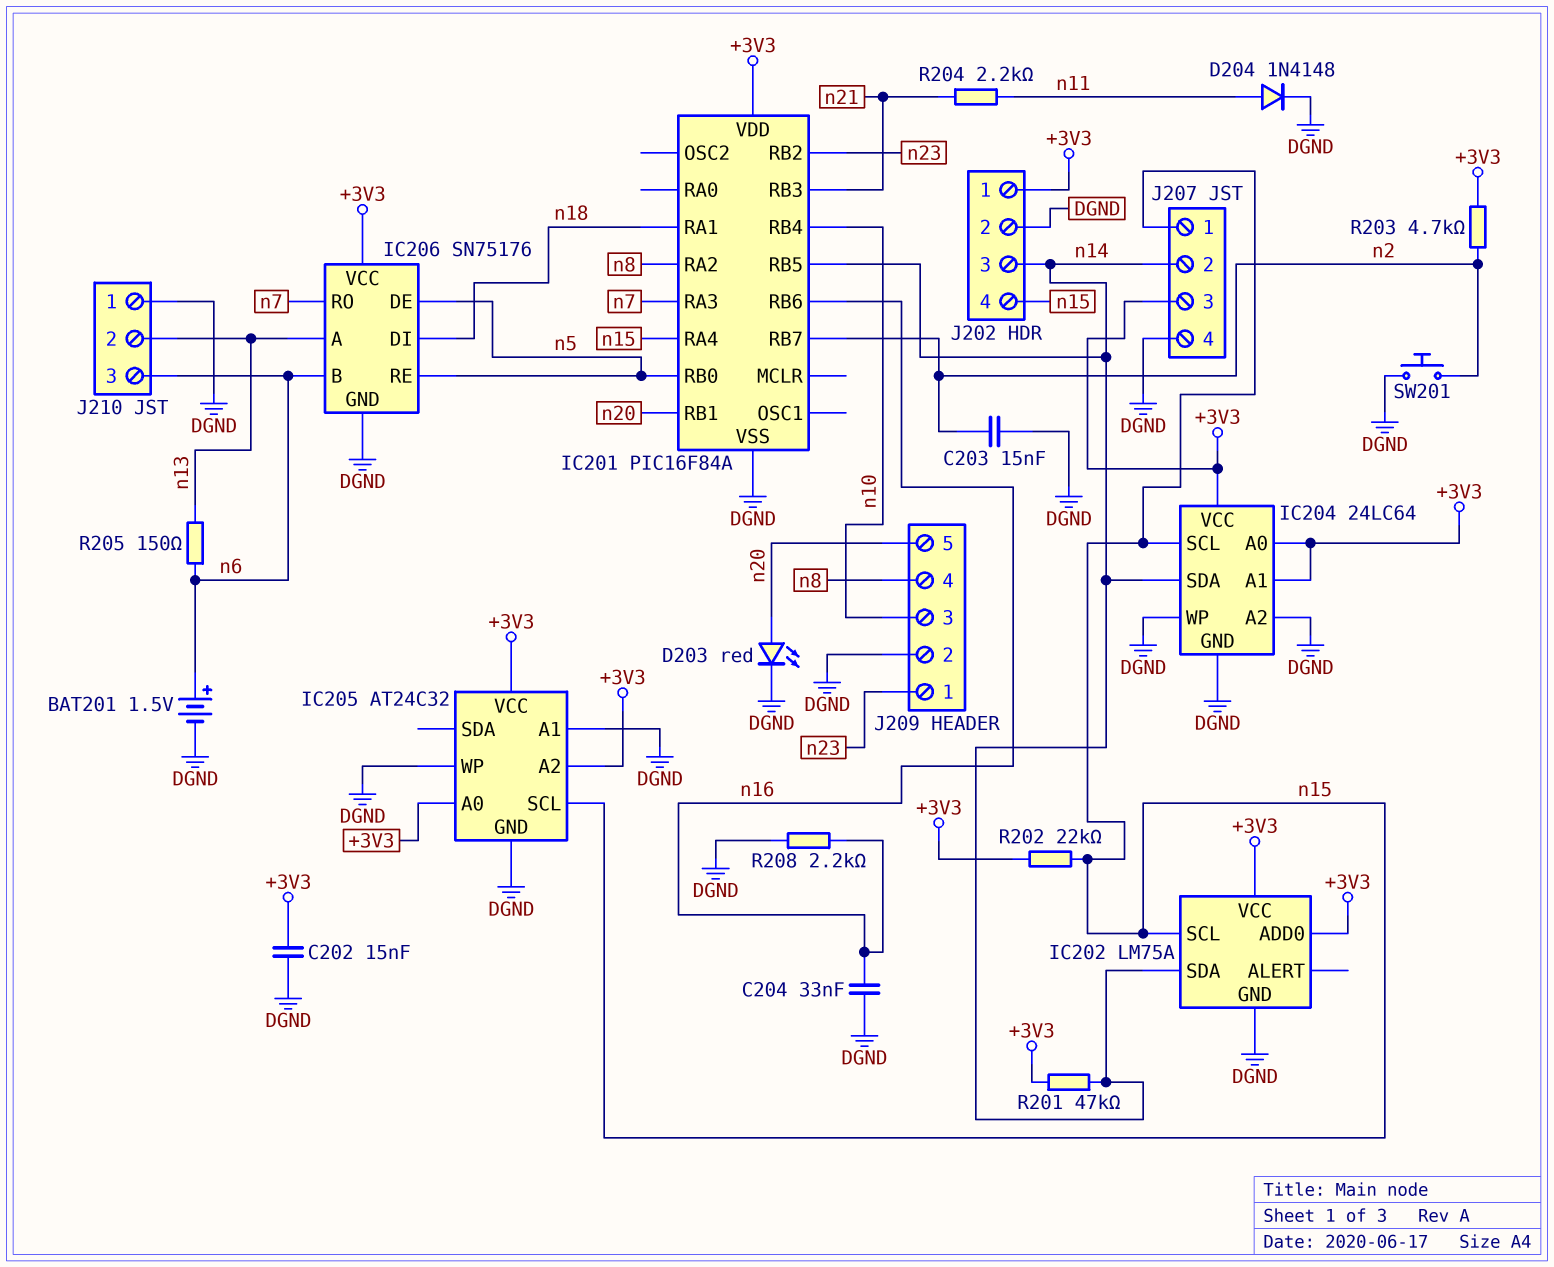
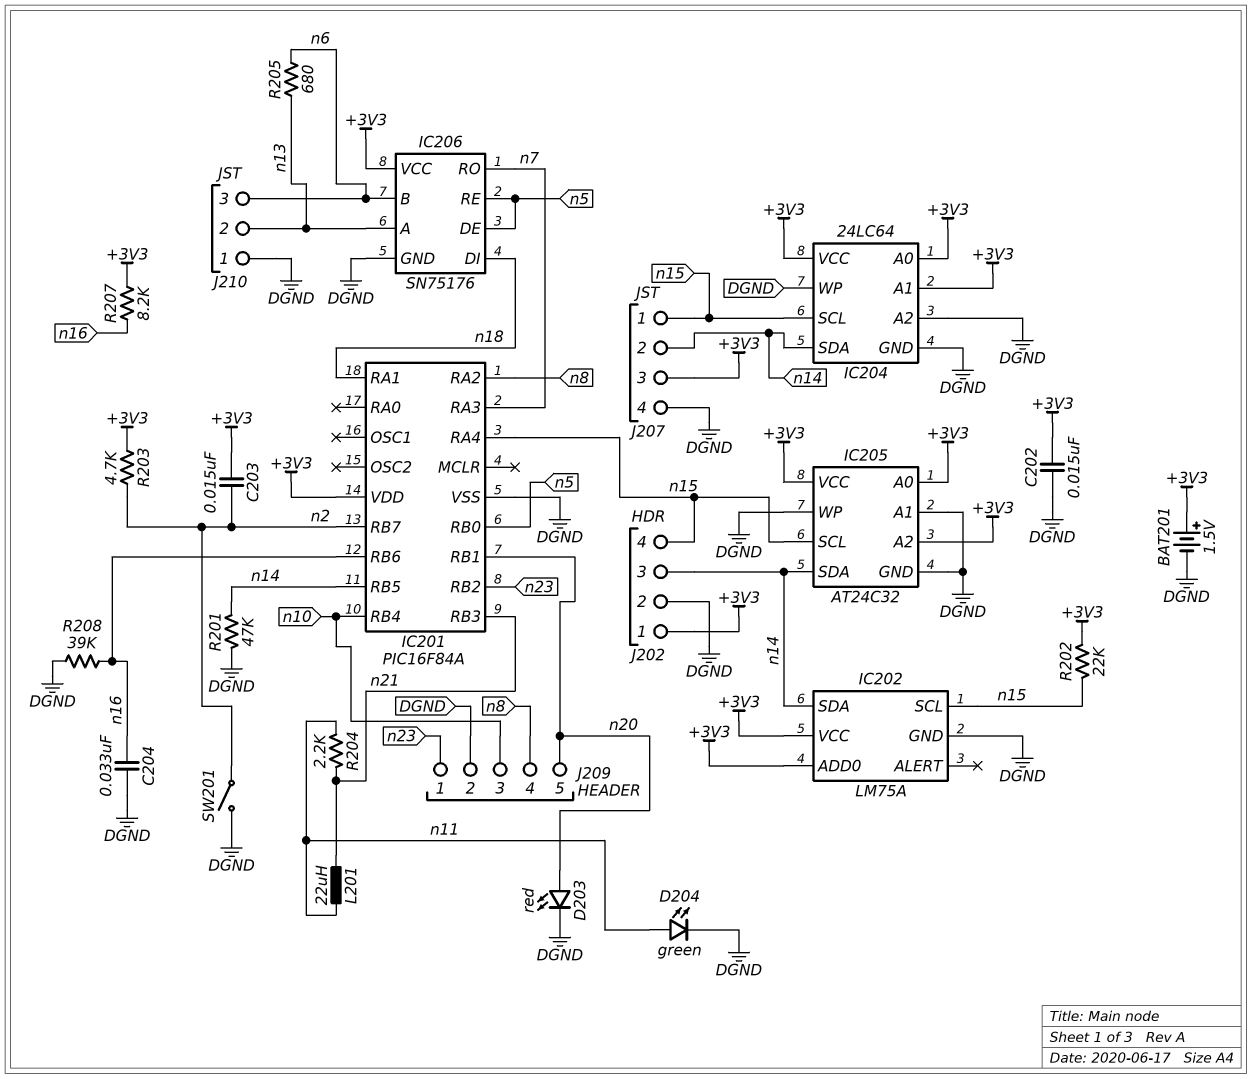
BAT201: 1.5V (plus n6, minus DGND) -> 1.5V (plus +3V3, minus DGND)
C203: 15nF (DGND, n2) -> 15nF (+3V3, n2)
D204: diode 1N4148 (A n11, K DGND) -> LED green (A n11, K DGND)
IC205 pin SDA: none -> n14
L201: none -> 22uH (n11, n21)
R201: 47k (+3V3, n14) -> 47k (DGND, n14)
R205: 150 (n6, n13) -> 680 (n6, n13)
R207: none -> 8.2k (+3V3, n16)
R208: 2.2k (DGND, n16) -> 39k (DGND, n16)
SW201: button (DGND, n2) -> switch (DGND, n2)

